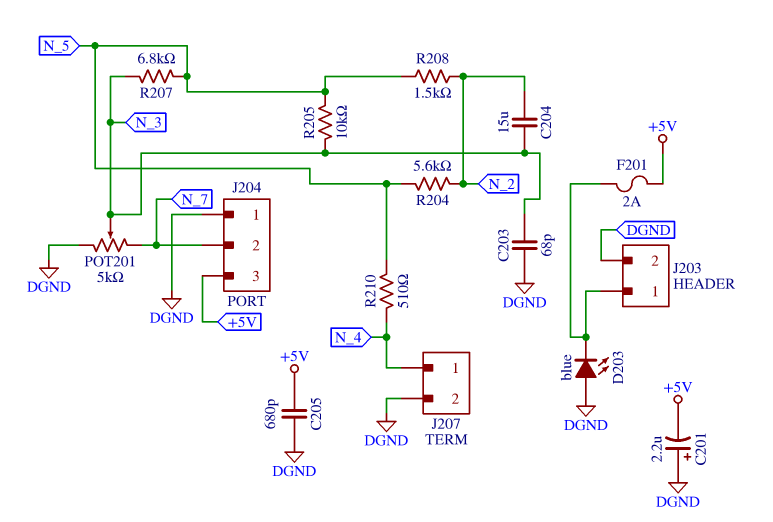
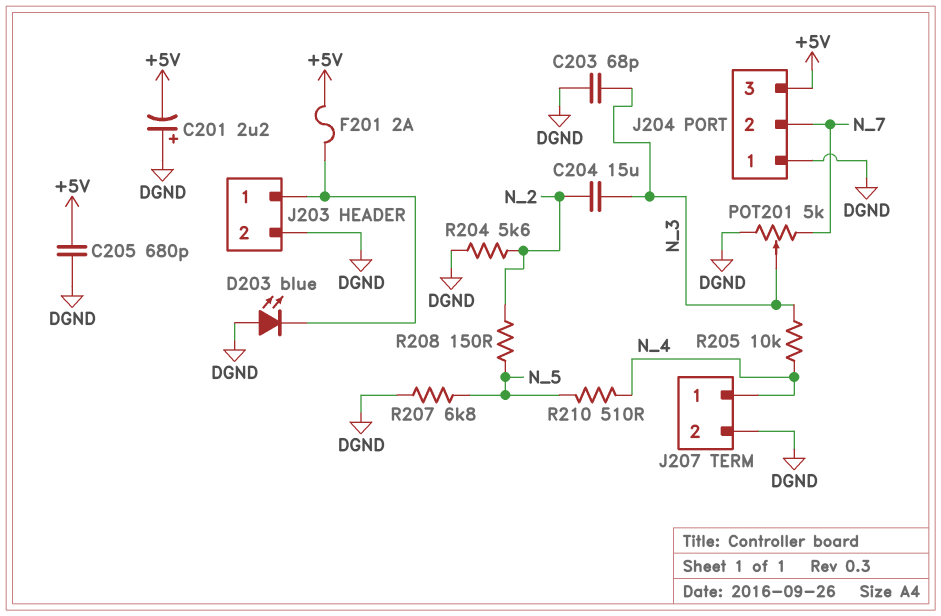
R204: 5.6k (N_2, N_5) -> 5.6k (DGND, N_2)
R205: 10k (N_3, N_5) -> 10k (N_3, N_4)
R207: 6.8k (N_3, N_5) -> 6.8k (DGND, N_5)
R208: 1.5k (N_2, N_5) -> 150 (N_2, N_5)

